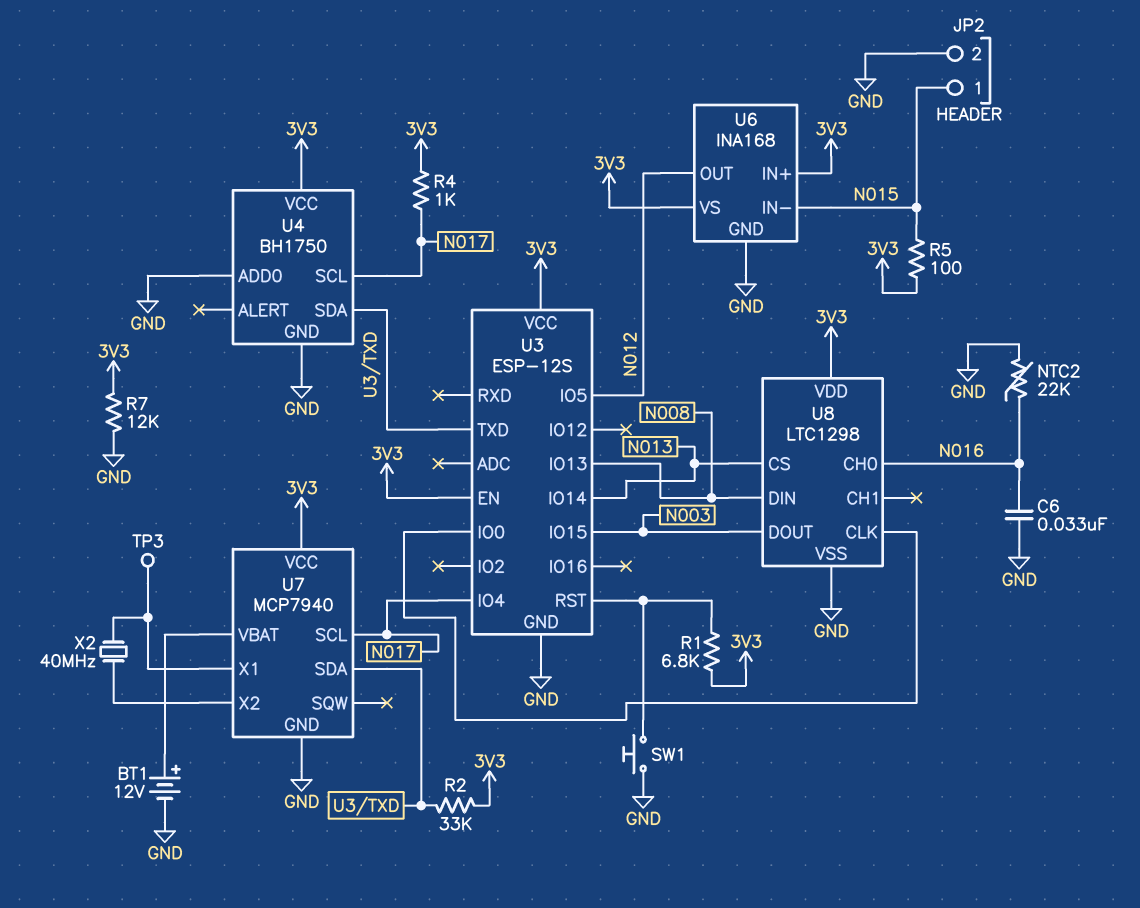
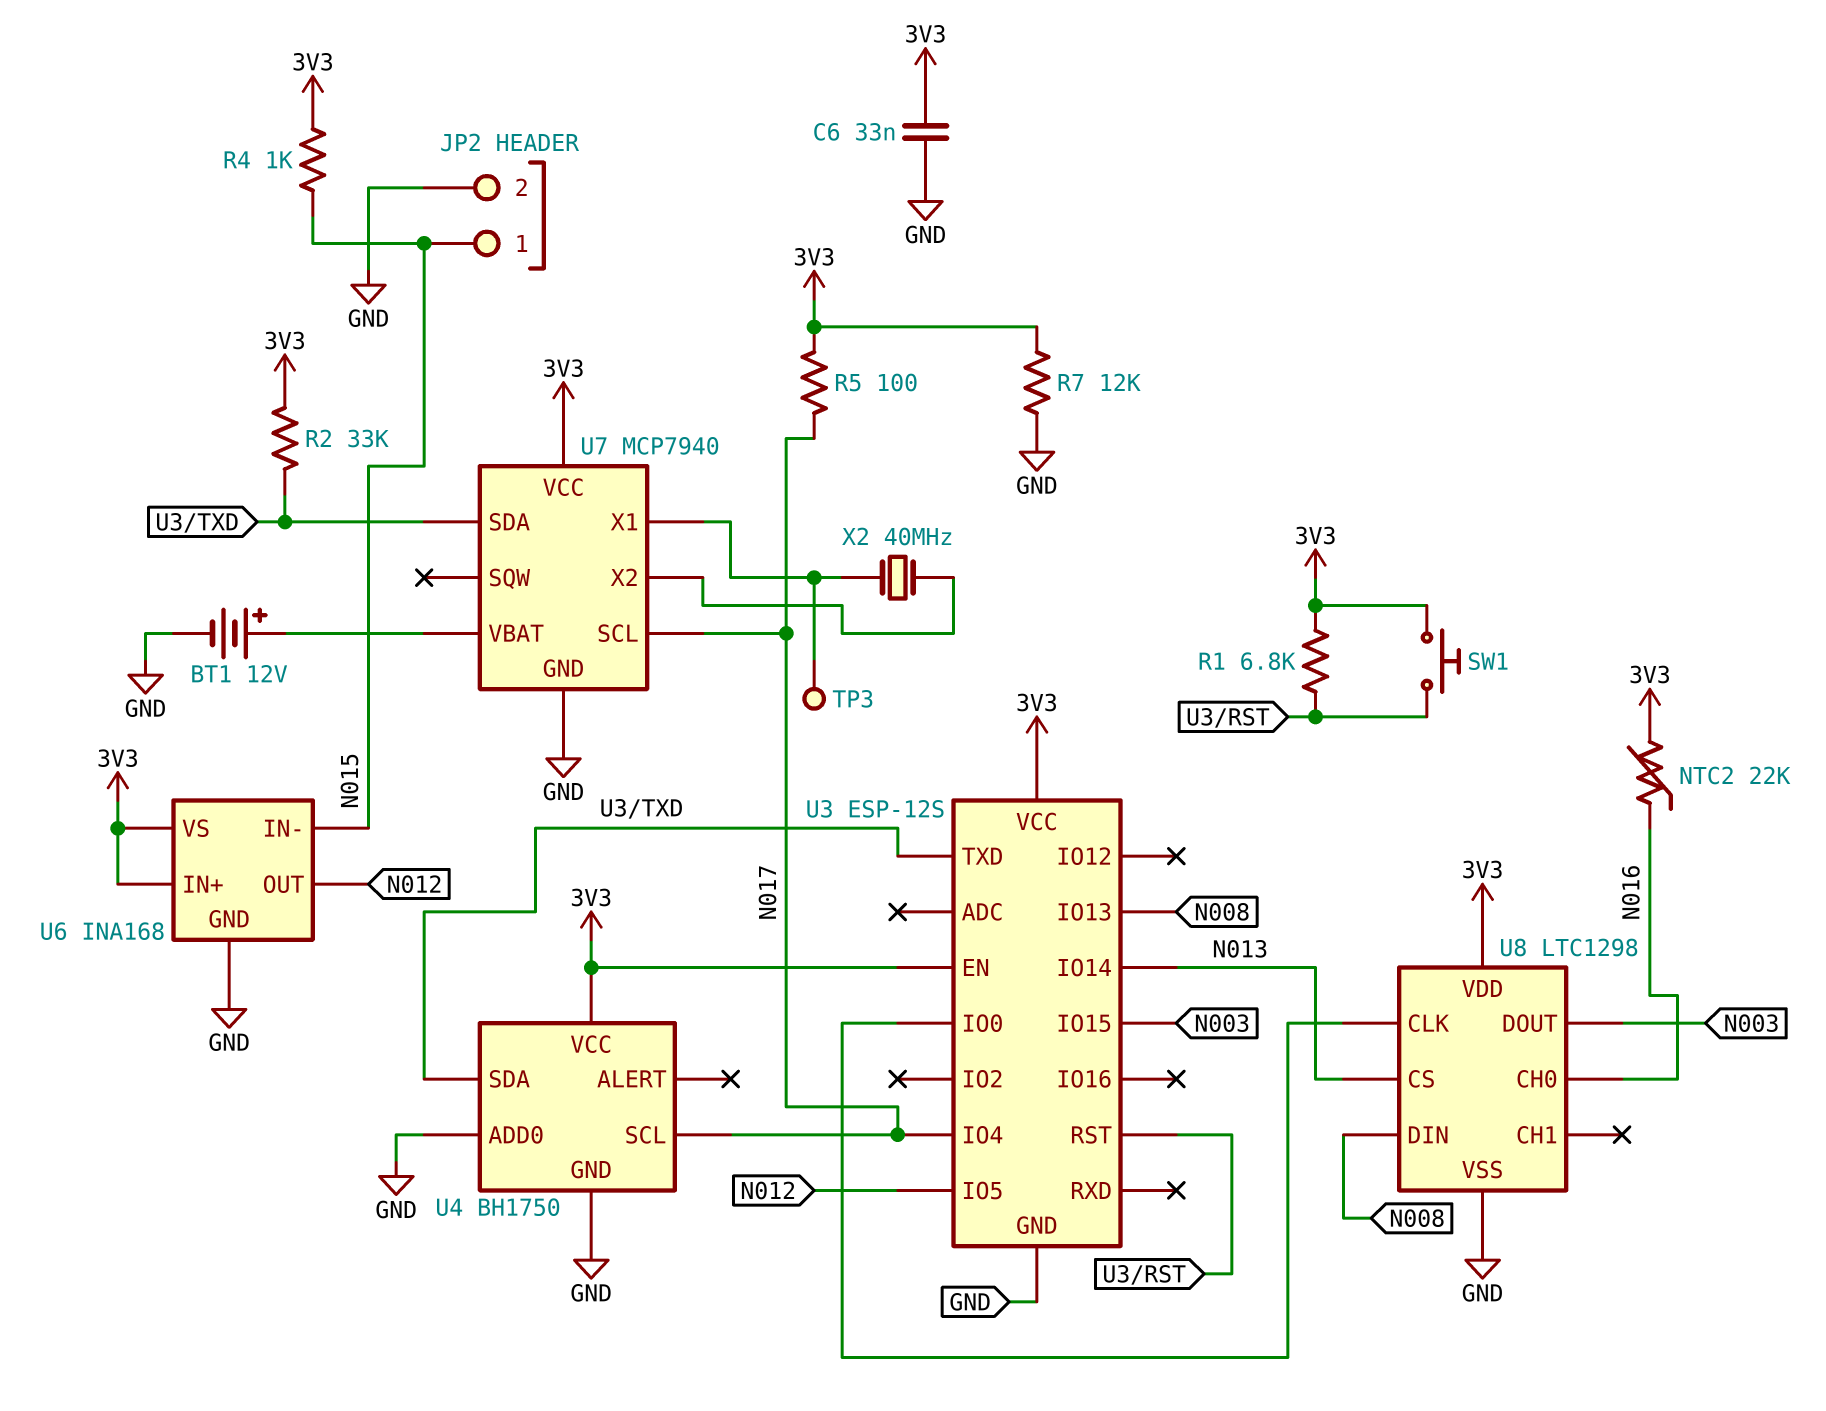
C6: 33nF (GND, N016) -> 33nF (3V3, GND)
NTC2: 22k (GND, N016) -> 22k (3V3, N016)
R4: 1k (3V3, N017) -> 1k (3V3, N015)
R5: 100 (3V3, N015) -> 100 (3V3, N017)
SW1: button (GND, U3/RST) -> button (3V3, U3/RST)

